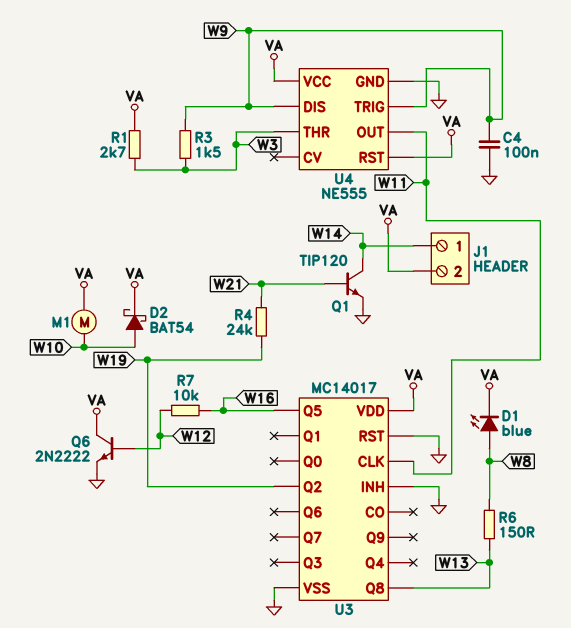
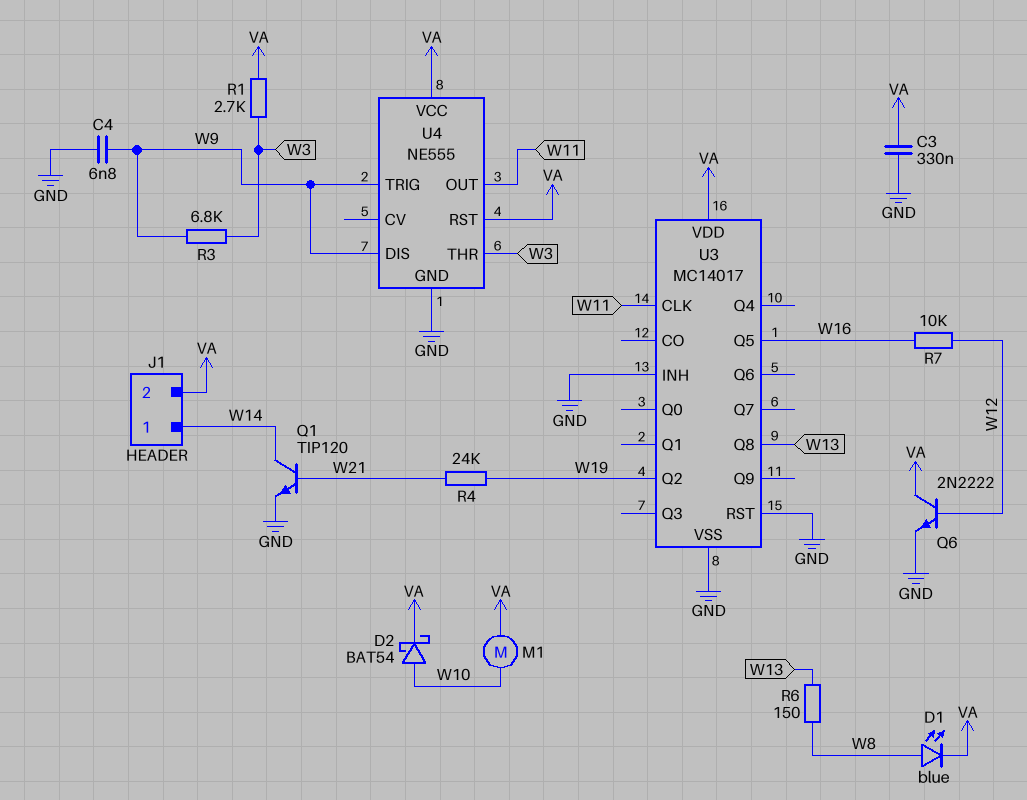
C3: none -> 330nF (GND, VA)
C4: 100nF (GND, W9) -> 6.8nF (GND, W9)
R3: 1.5k (W3, W9) -> 6.8k (W3, W9)

